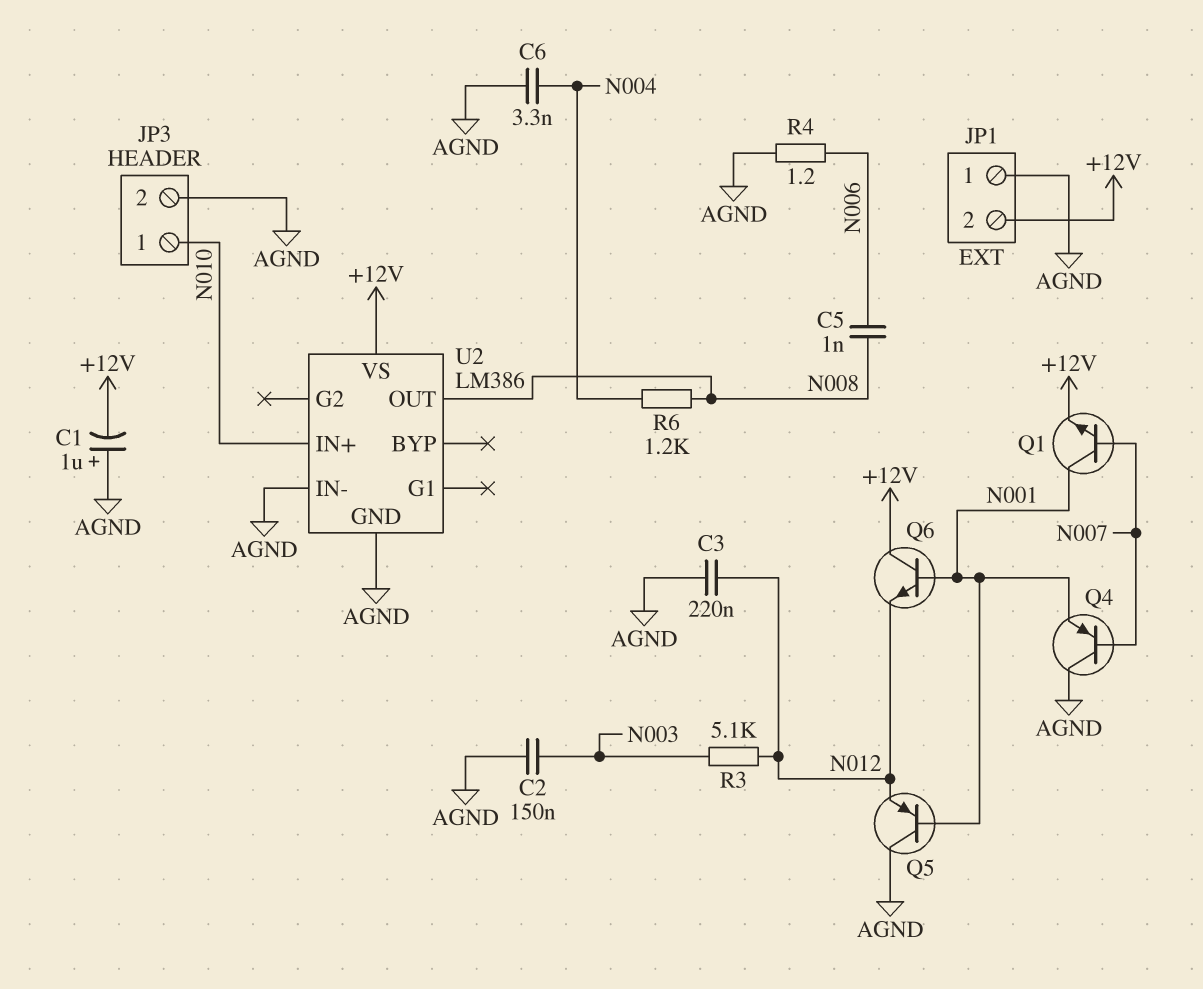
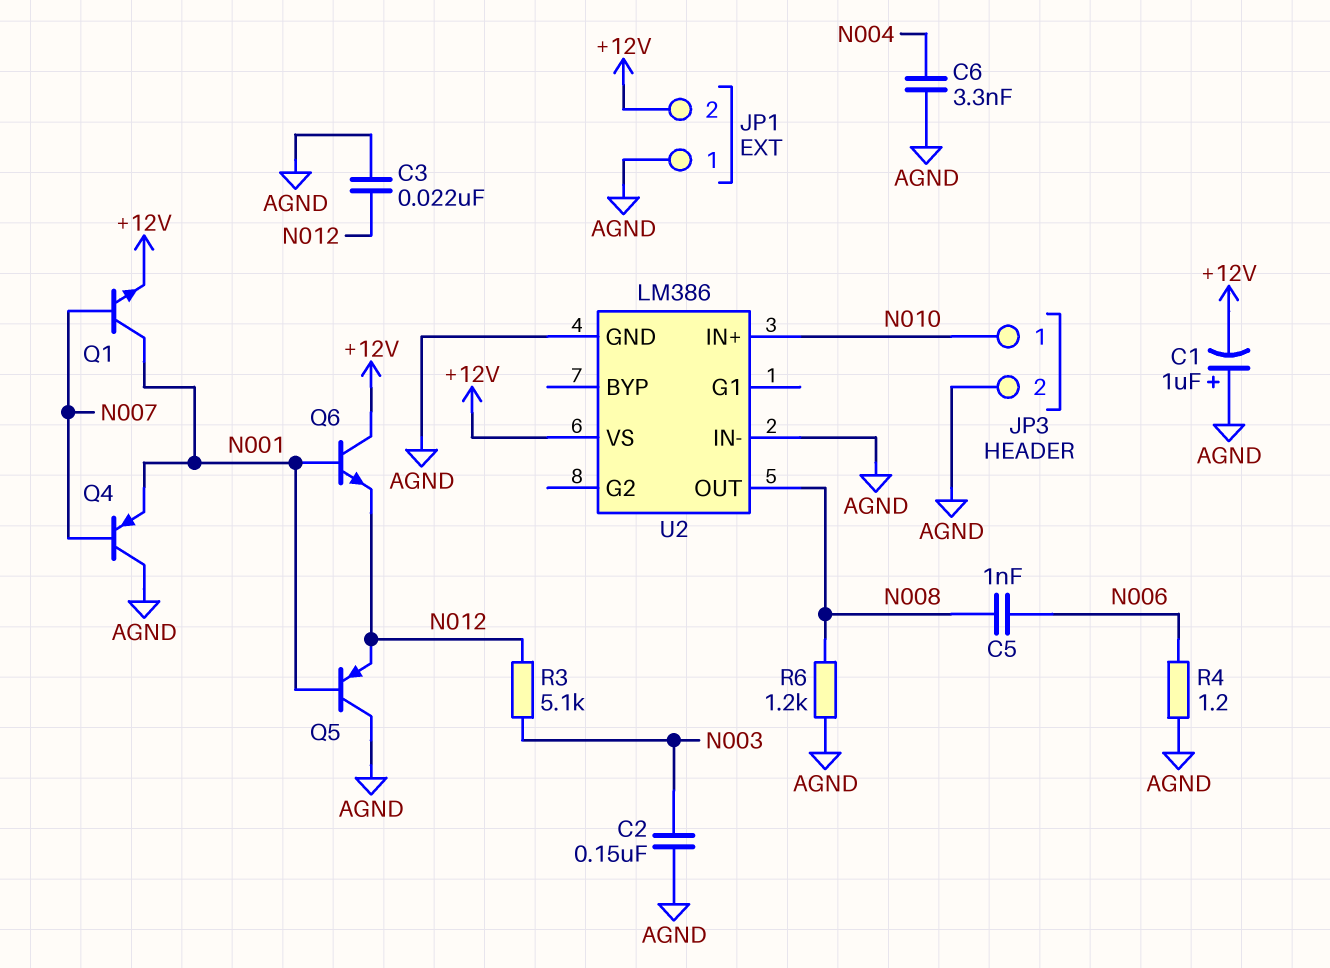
C3: 220nF (AGND, N012) -> 22nF (AGND, N012)
R6: 1.2k (N004, N008) -> 1.2k (AGND, N008)

